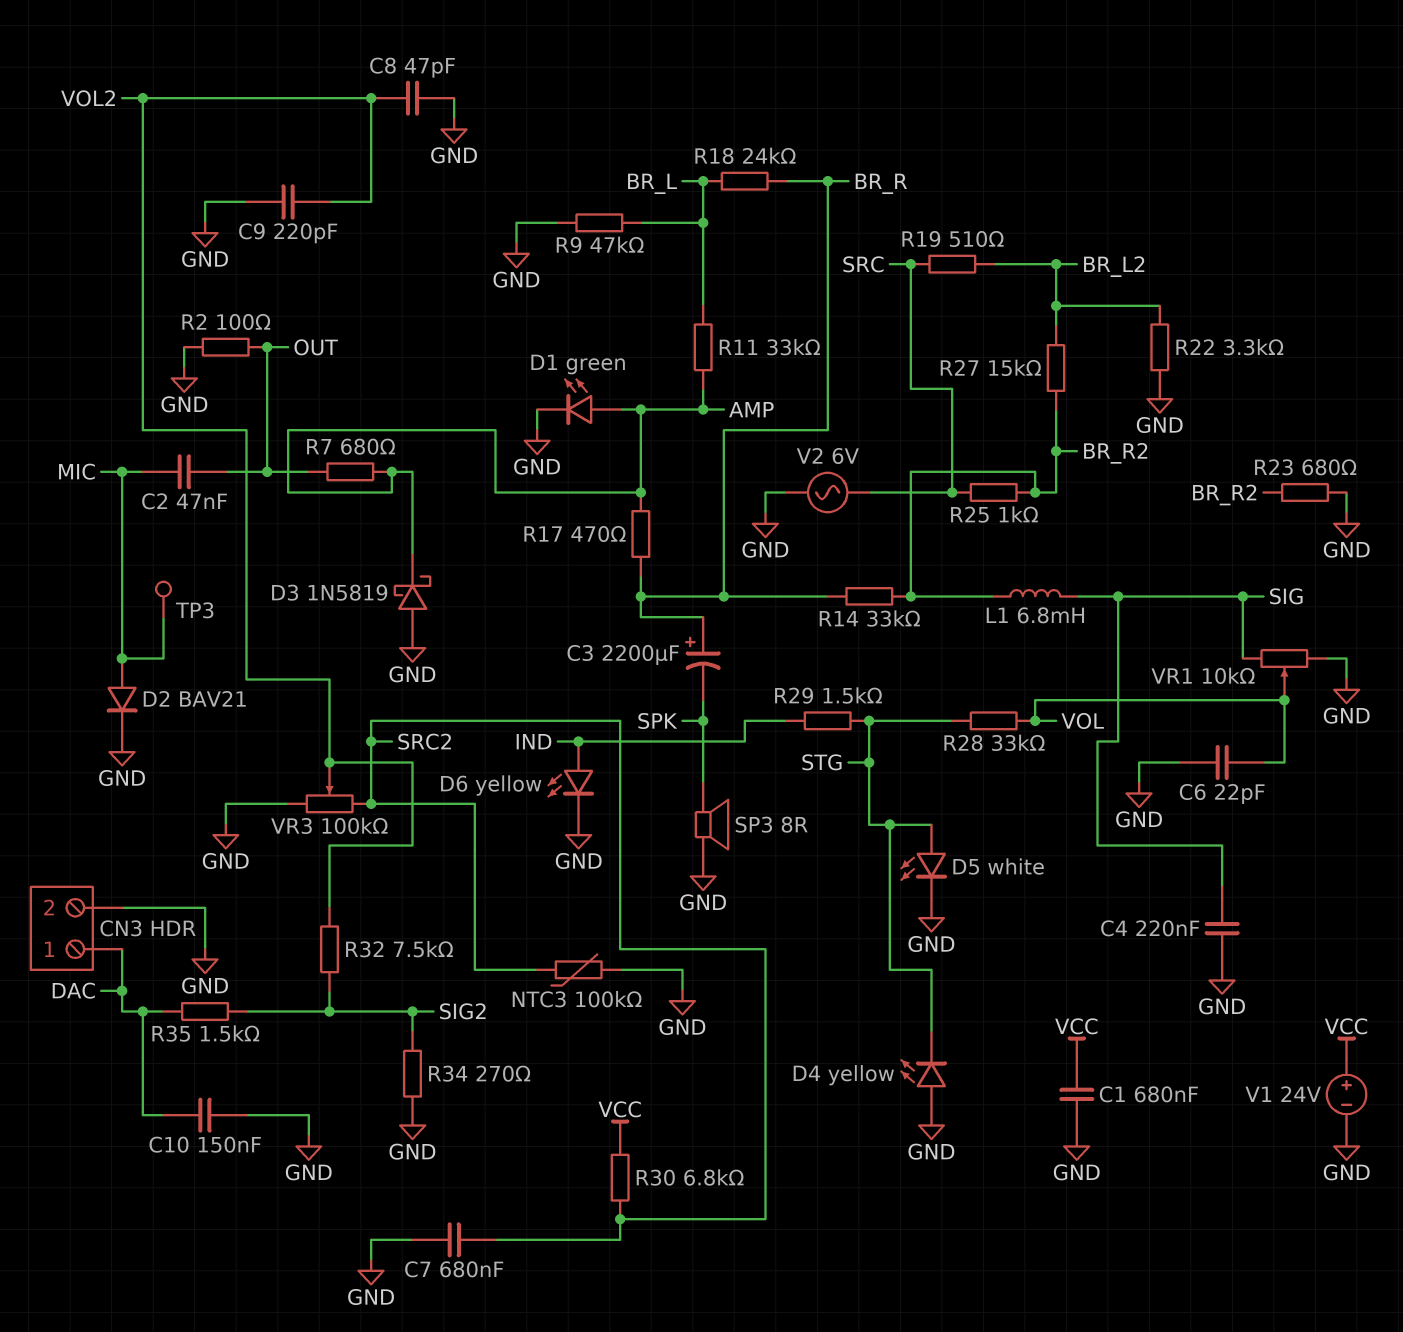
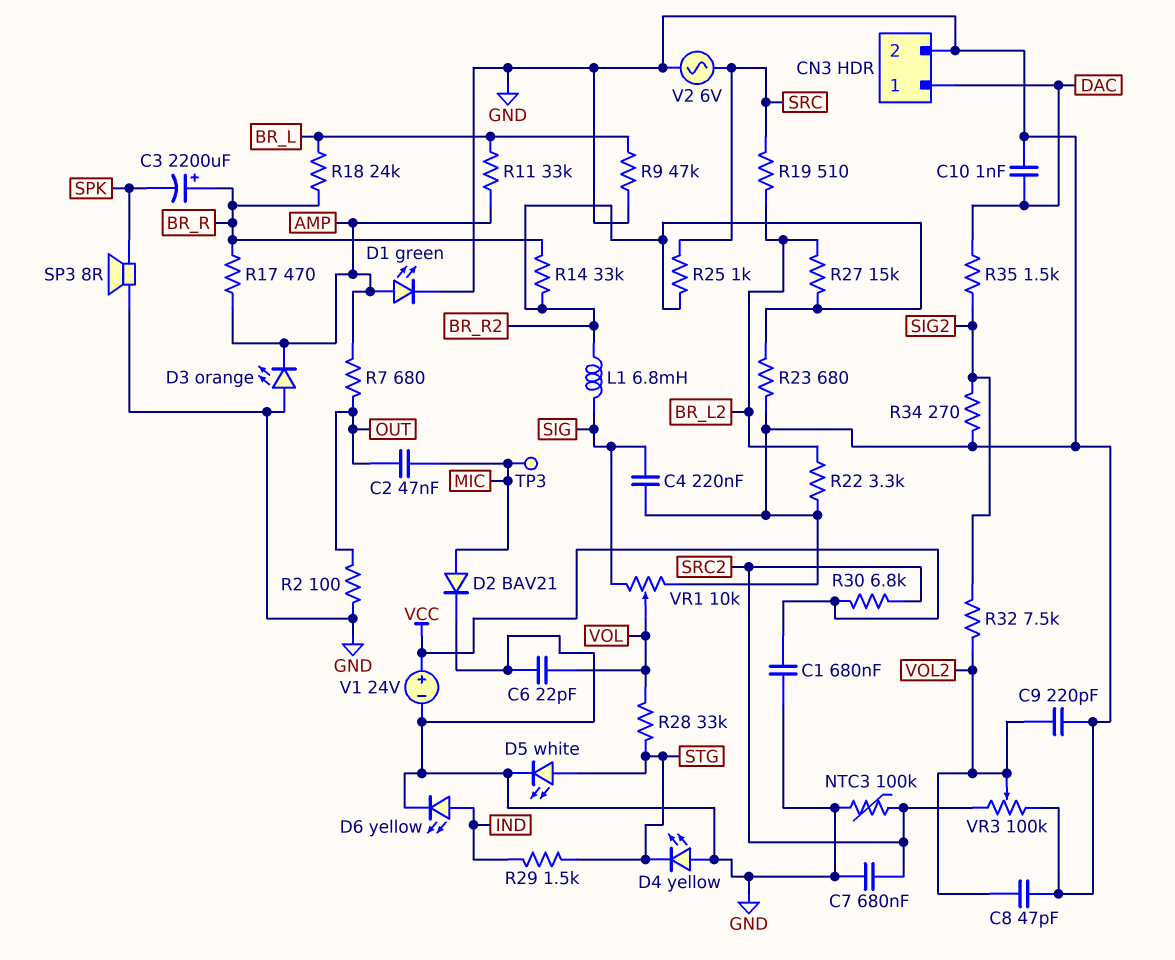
C10: 150nF (DAC, GND) -> 1nF (DAC, GND)
D3: schottky 1N5819 (A GND, K AMP) -> LED orange (A GND, K AMP)

